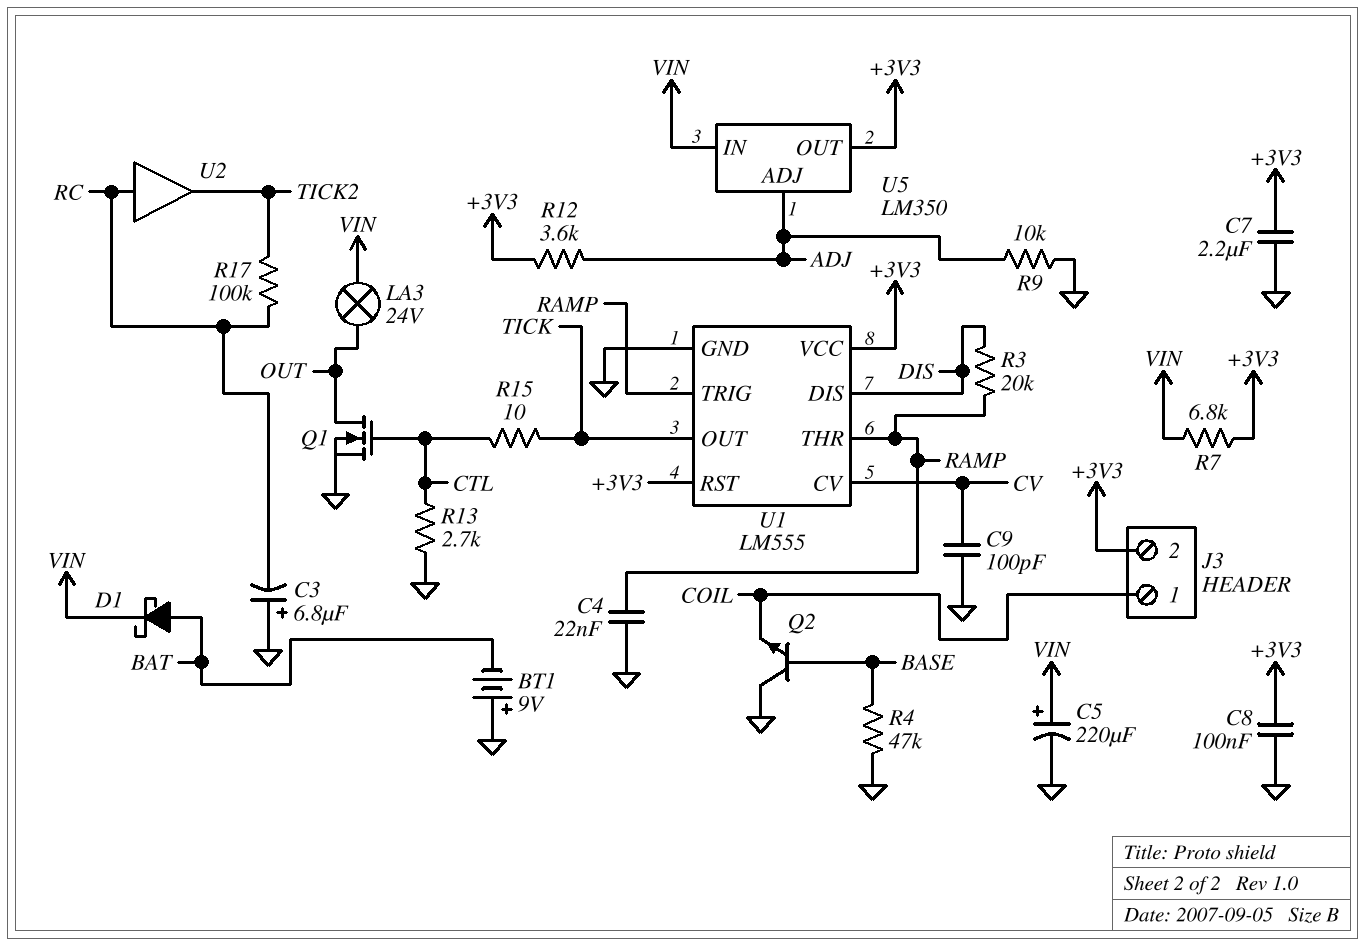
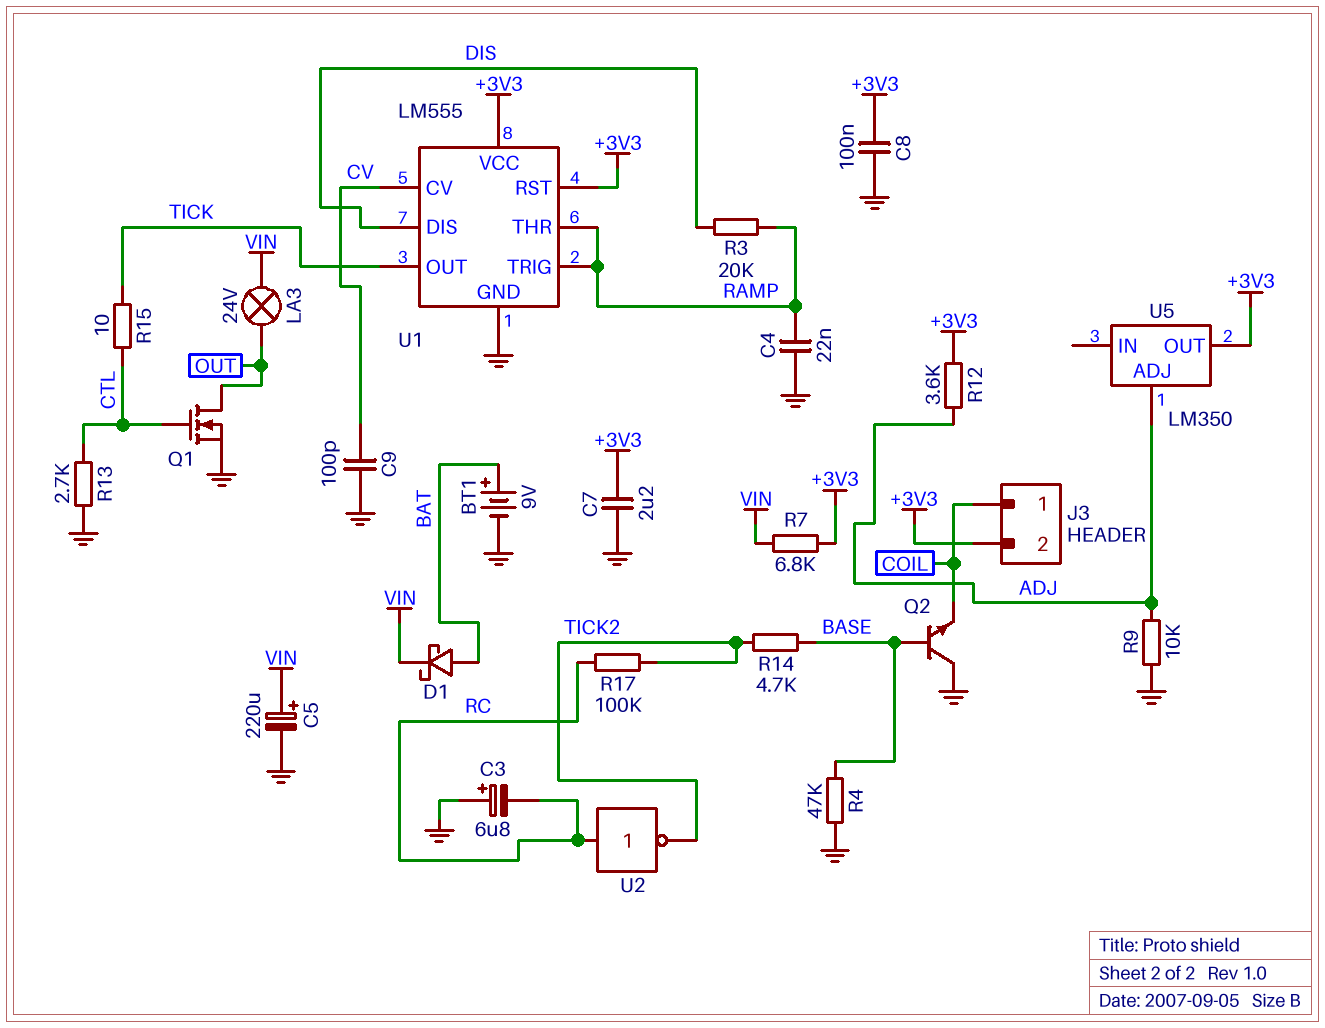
BT1: 9V (plus GND, minus BAT) -> 9V (plus BAT, minus GND)
R14: none -> 4.7k (BASE, TICK2)
U2: buffer (in RC, out TICK2) -> NOT (in RC, out TICK2)
U5 pin IN: VIN -> none

